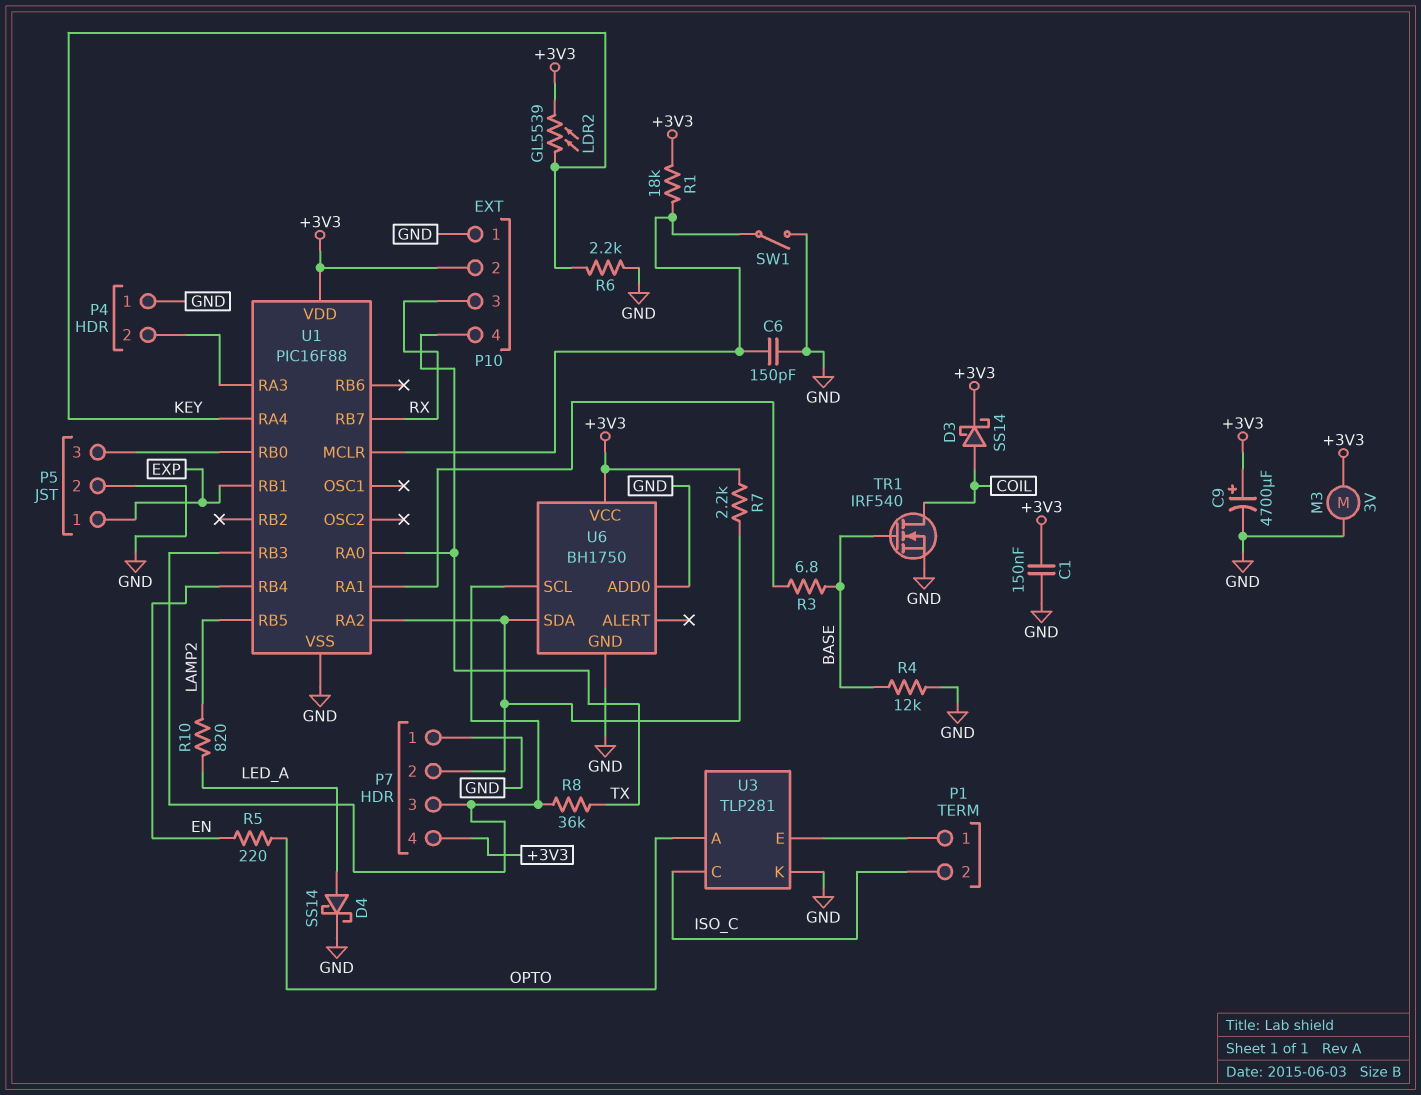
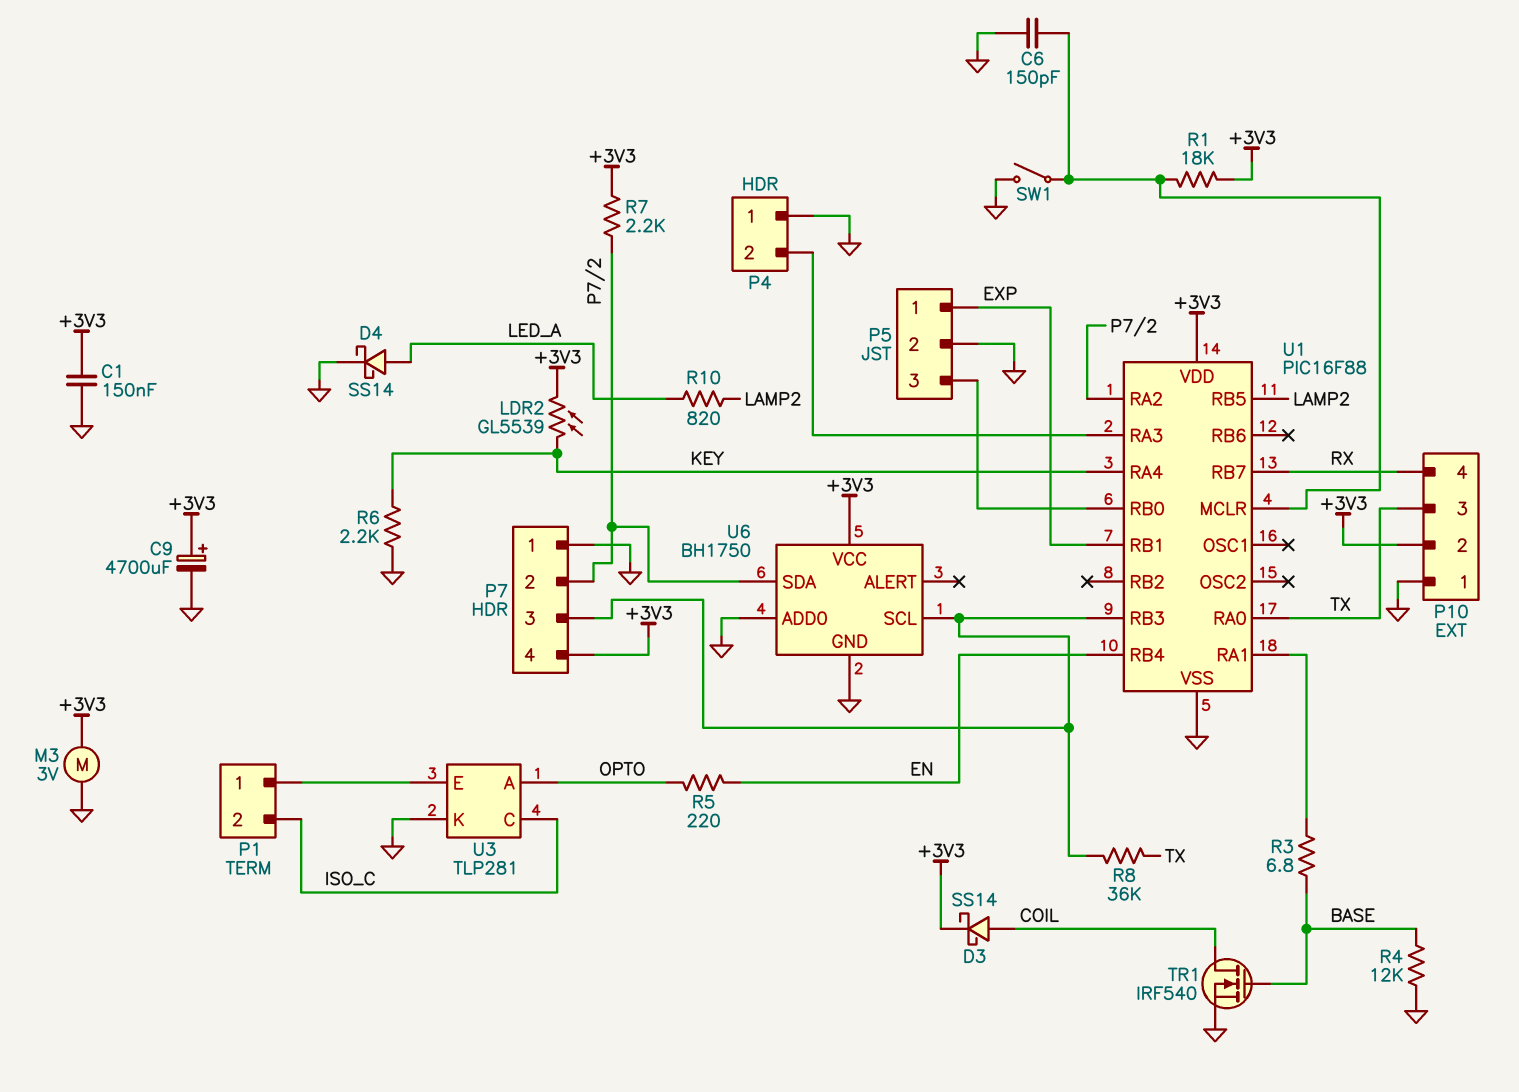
P10 pin 3: RX -> TX
P10 pin 4: TX -> RX

